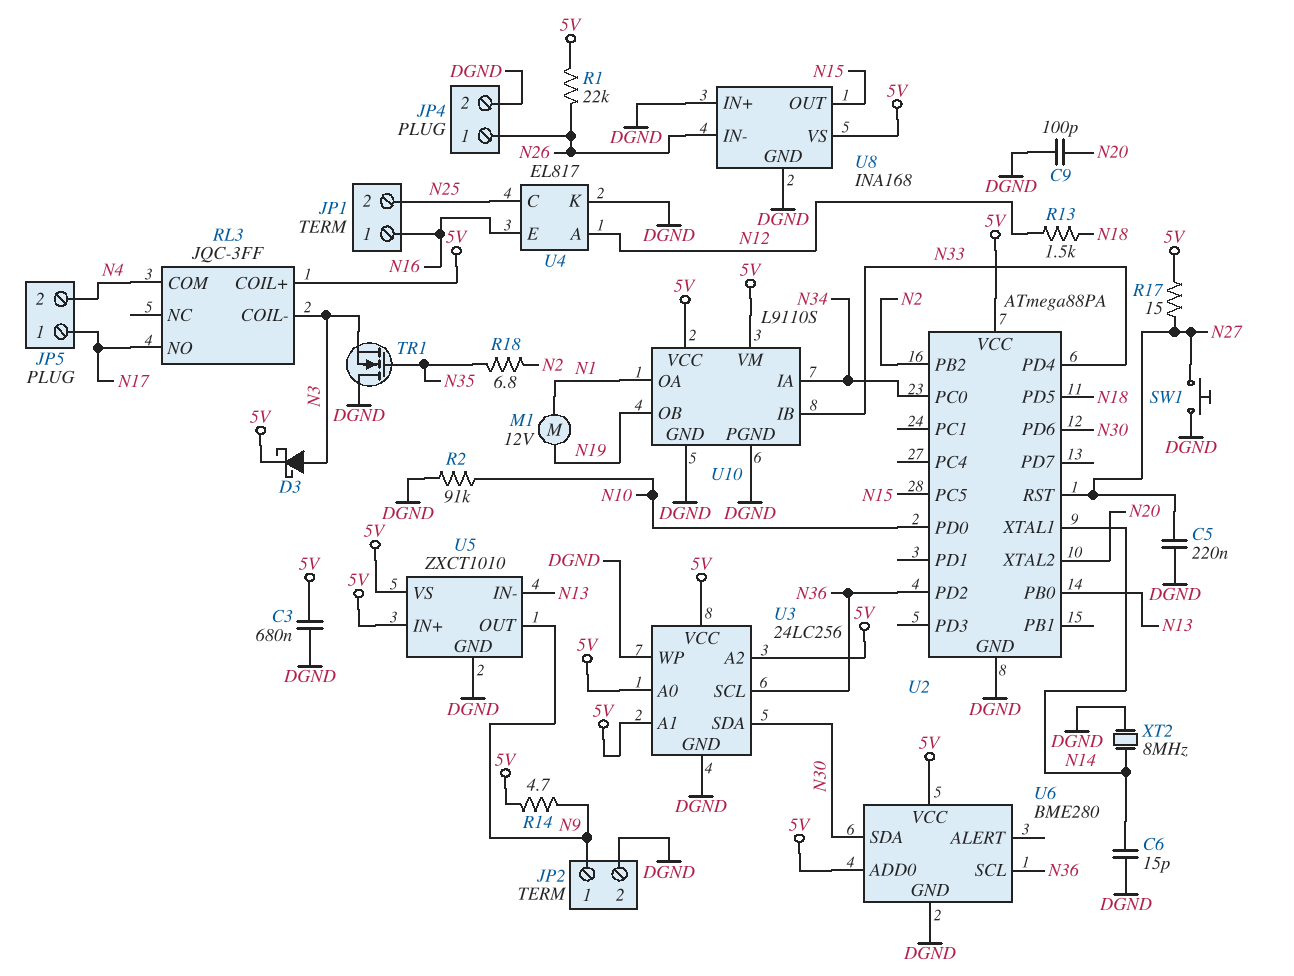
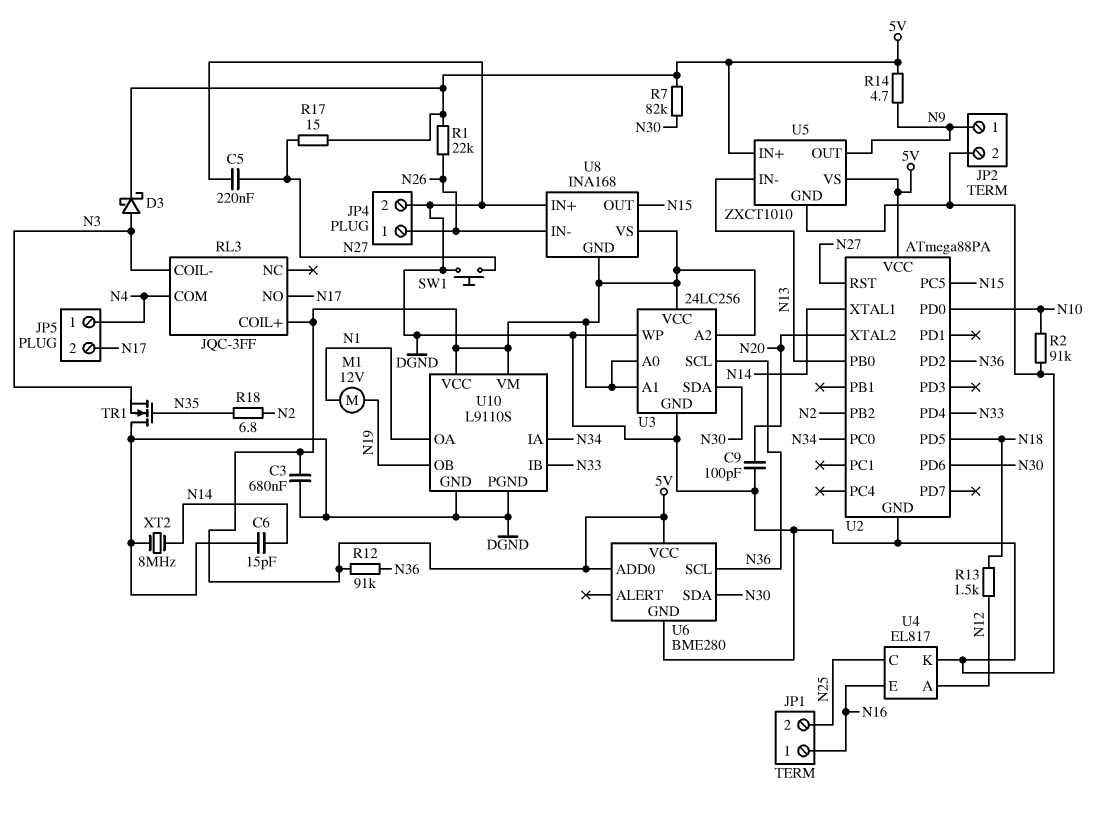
JP5 pin 1: N17 -> N4
JP5 pin 2: N4 -> N17
R7: none -> 82k (5V, N30)
R12: none -> 91k (5V, N36)
U8 pin GND: DGND -> 5V

